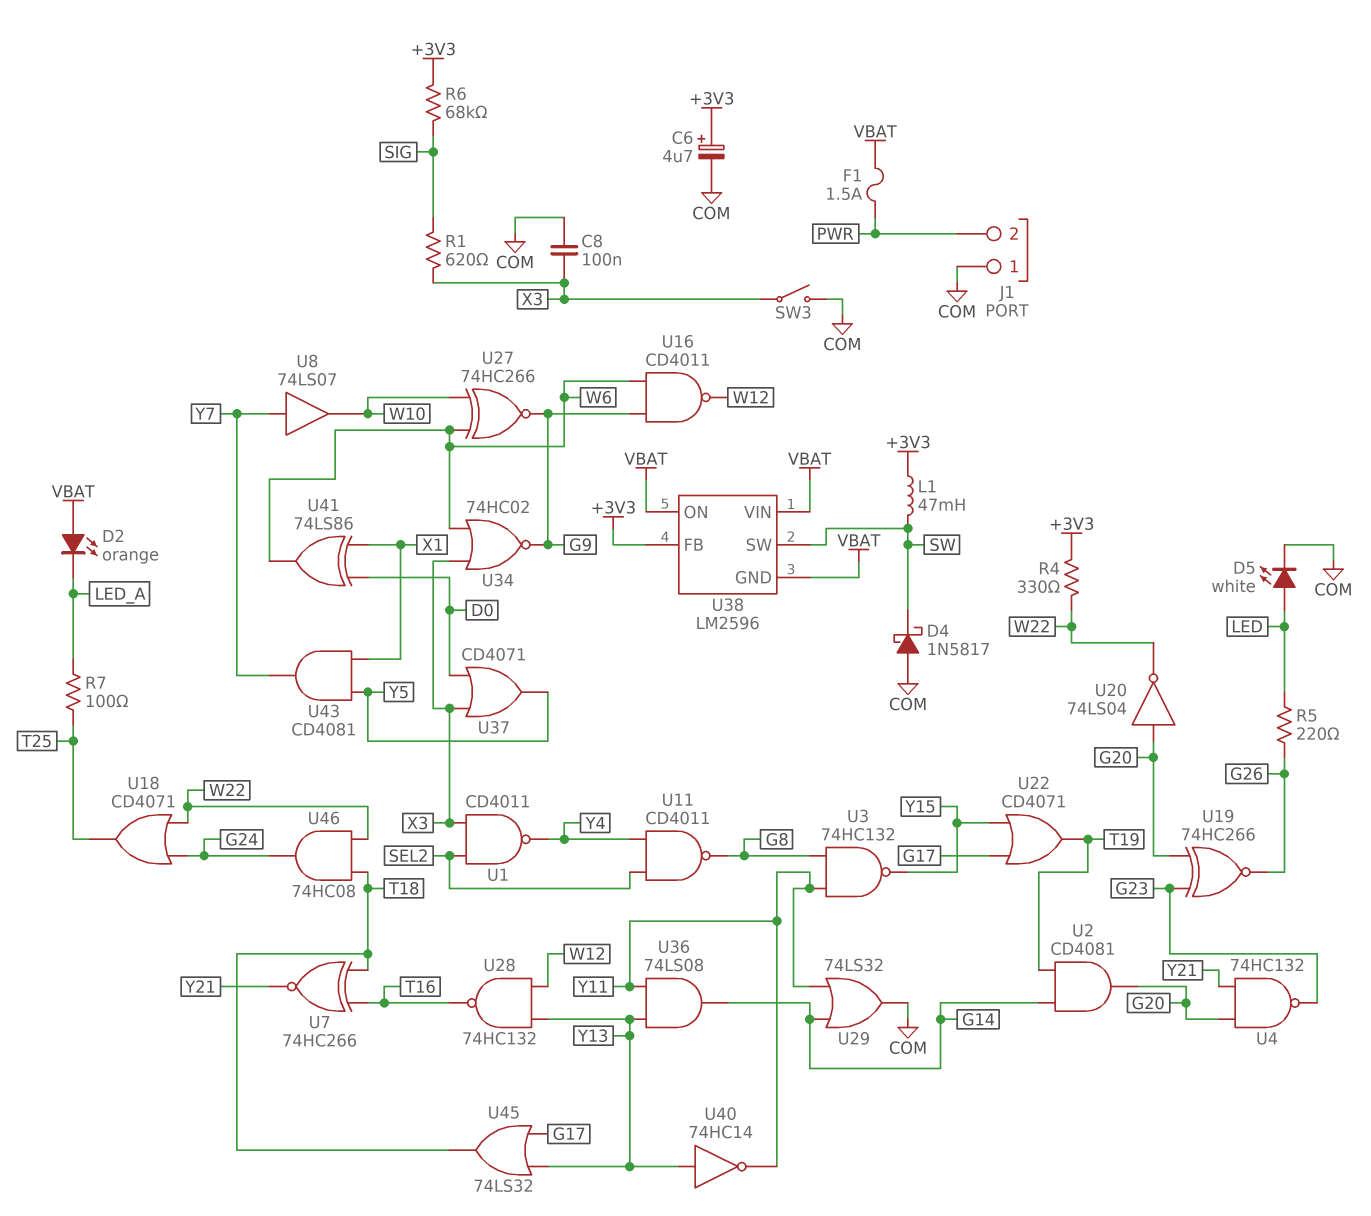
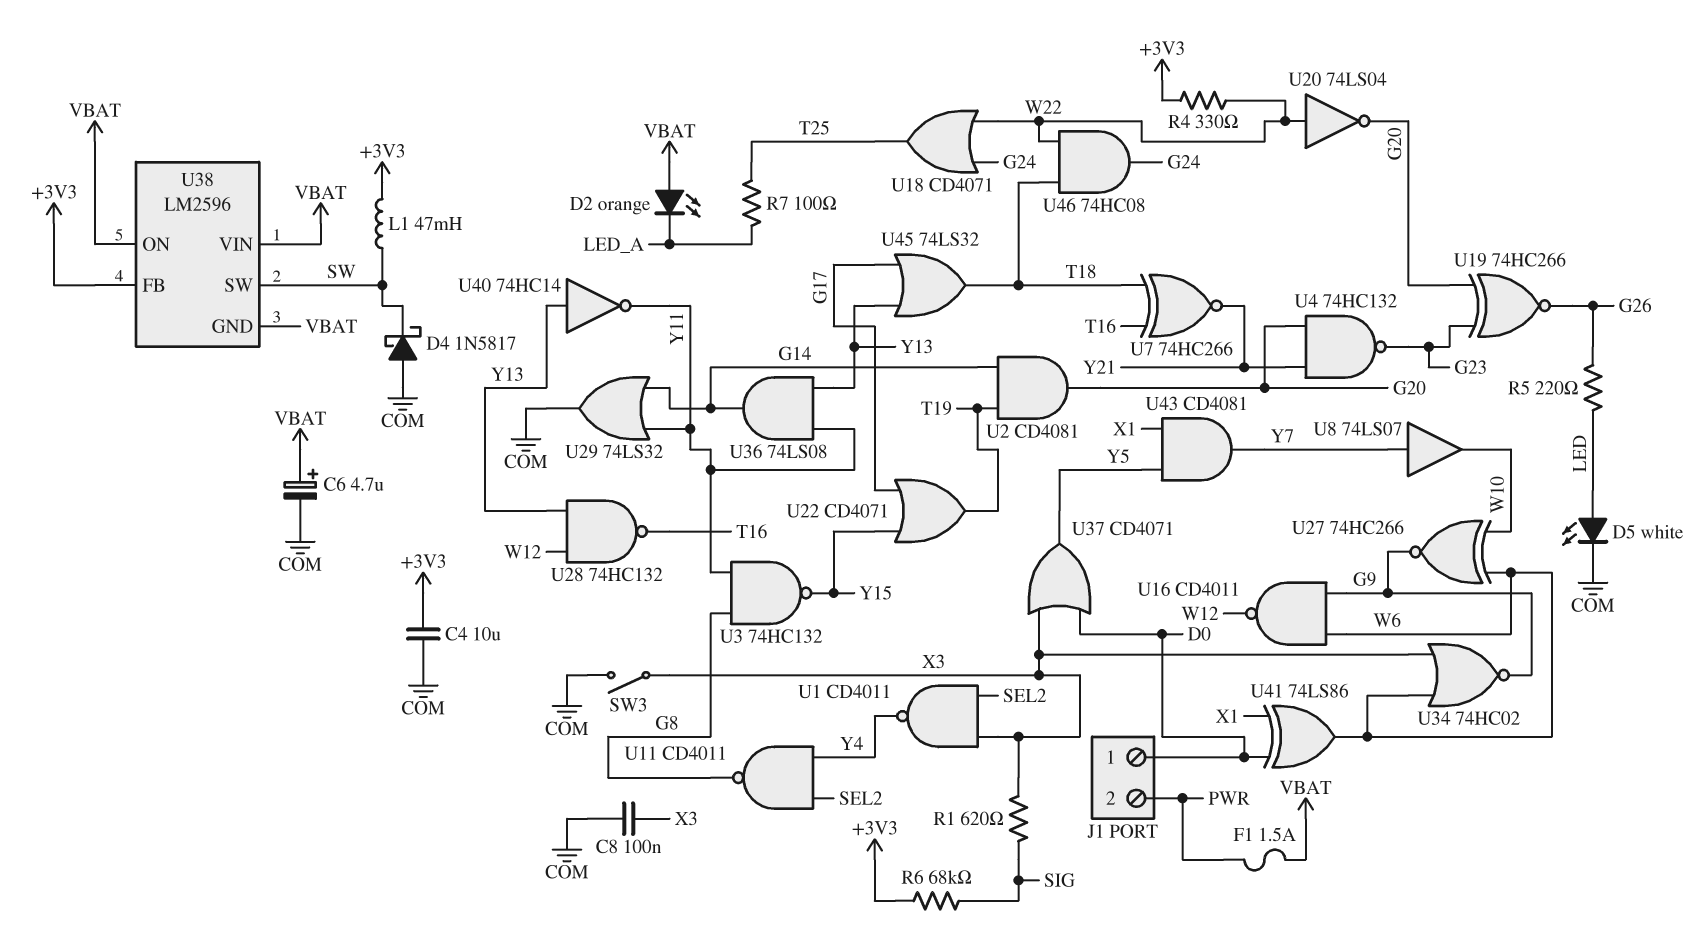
C4: none -> 10uF (+3V3, COM)
C6: 4.7uF (plus +3V3, minus COM) -> 4.7uF (plus VBAT, minus COM)
J1 pin 1: COM -> D0
U20: NOT 74LS04 (in G20, out W22) -> NOT 74LS04 (in W22, out G20)

